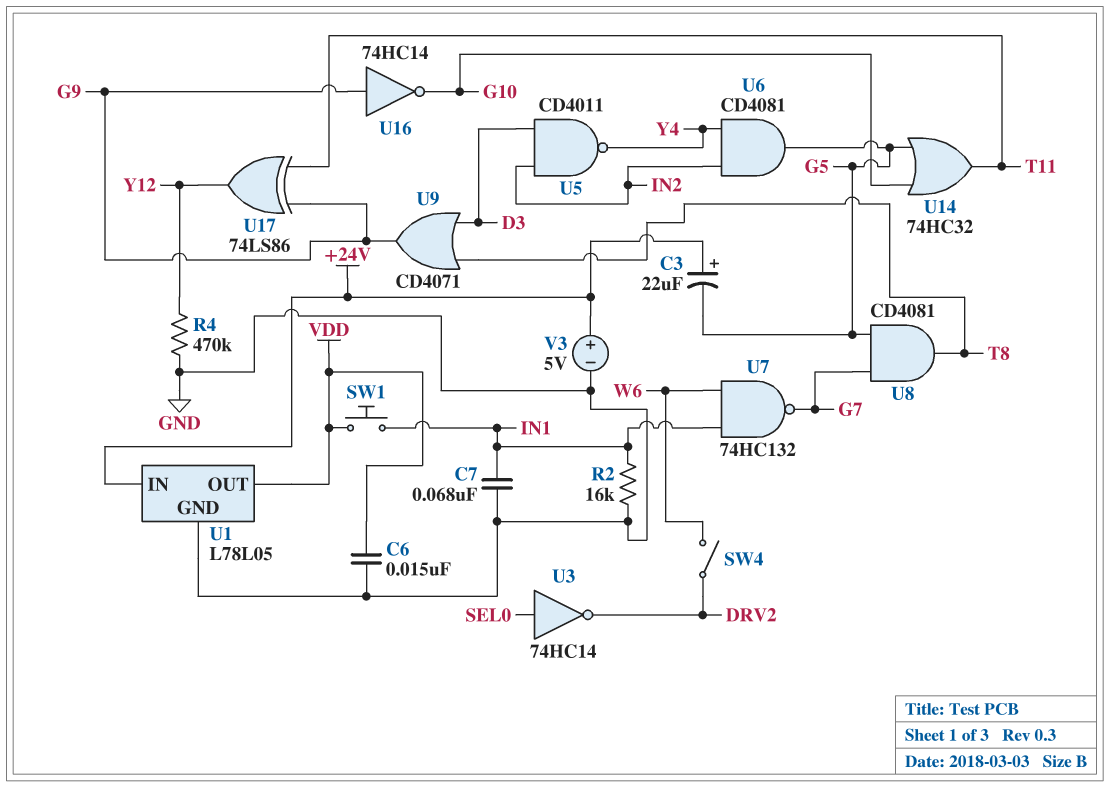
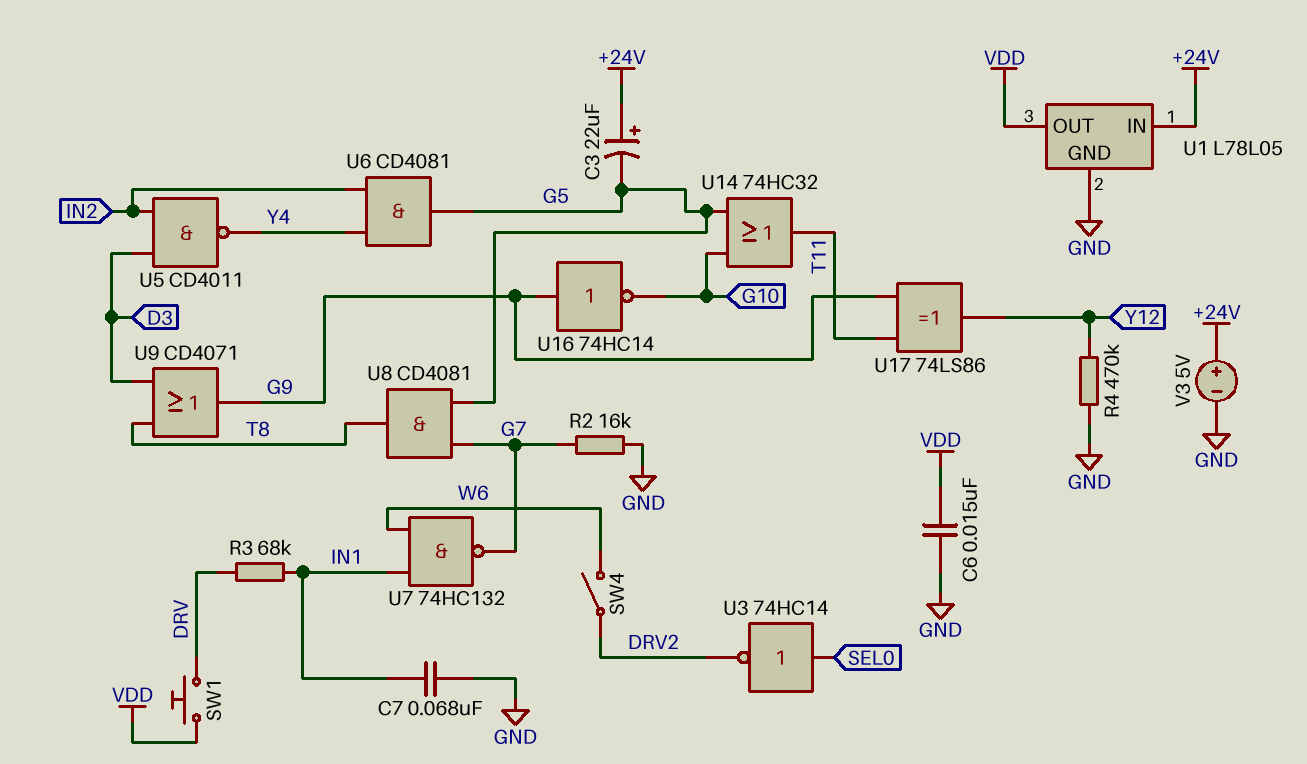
R2: 16k (GND, IN1) -> 16k (G7, GND)
R3: none -> 68k (DRV, IN1)
SW1: button (IN1, VDD) -> button (DRV, VDD)

